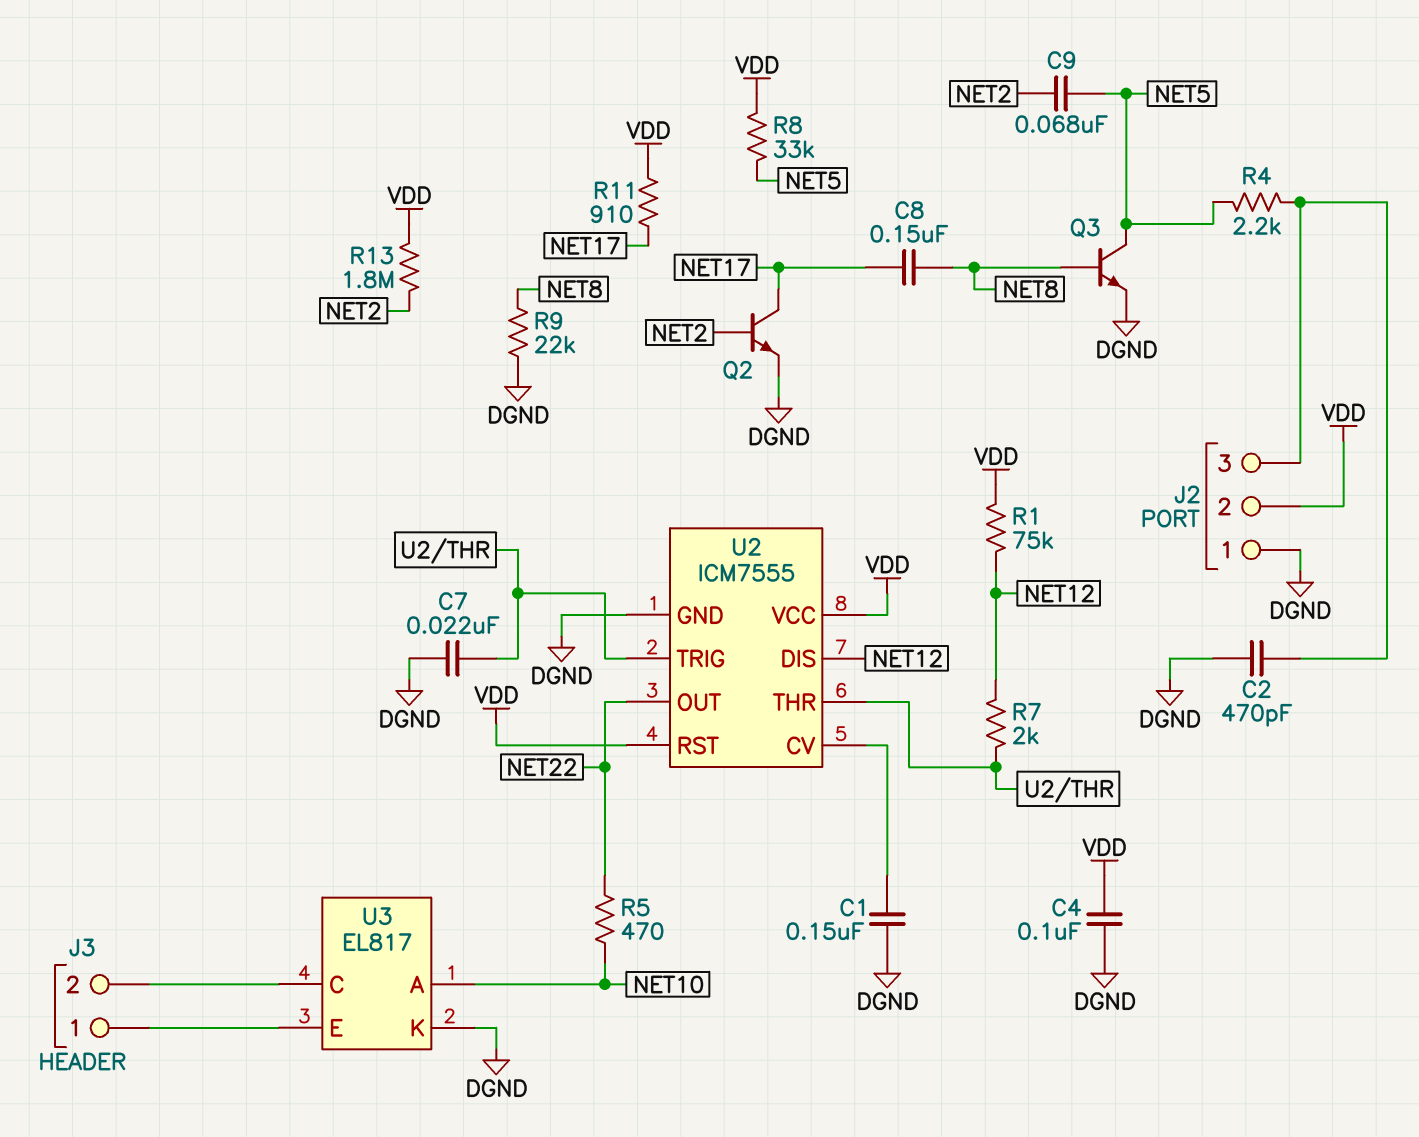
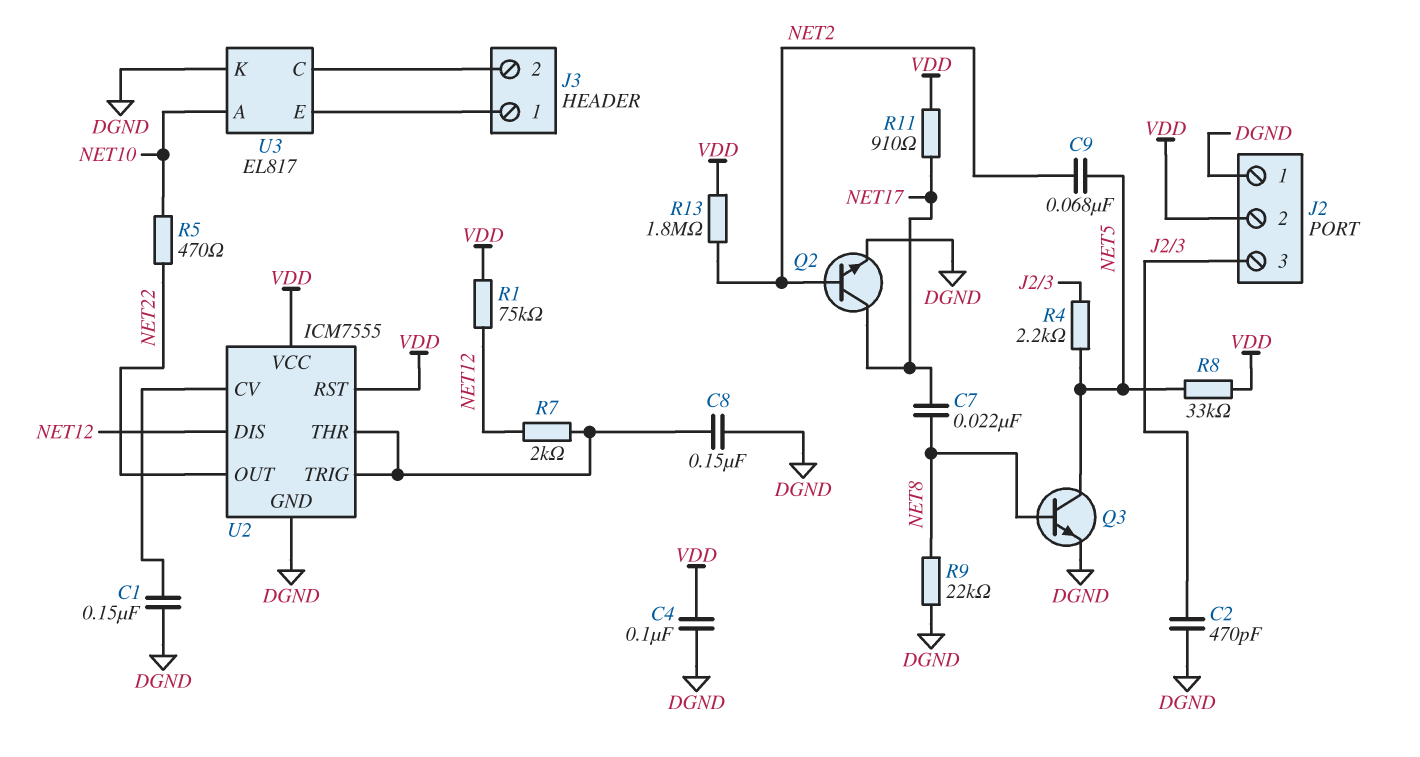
C7: 22nF (DGND, U2/THR) -> 22nF (NET8, NET17)
C8: 150nF (NET8, NET17) -> 150nF (DGND, U2/THR)

